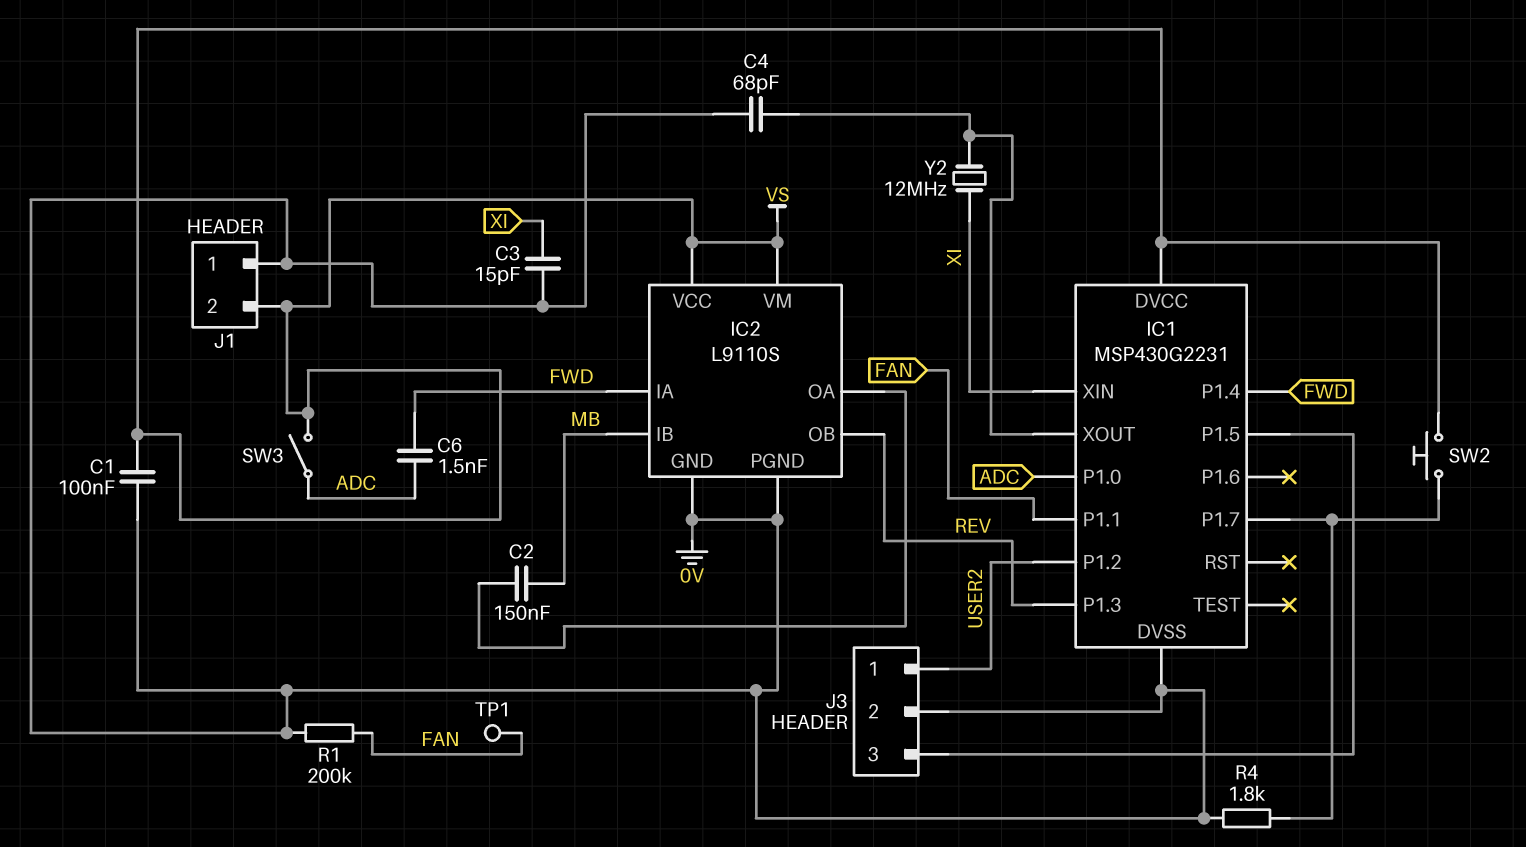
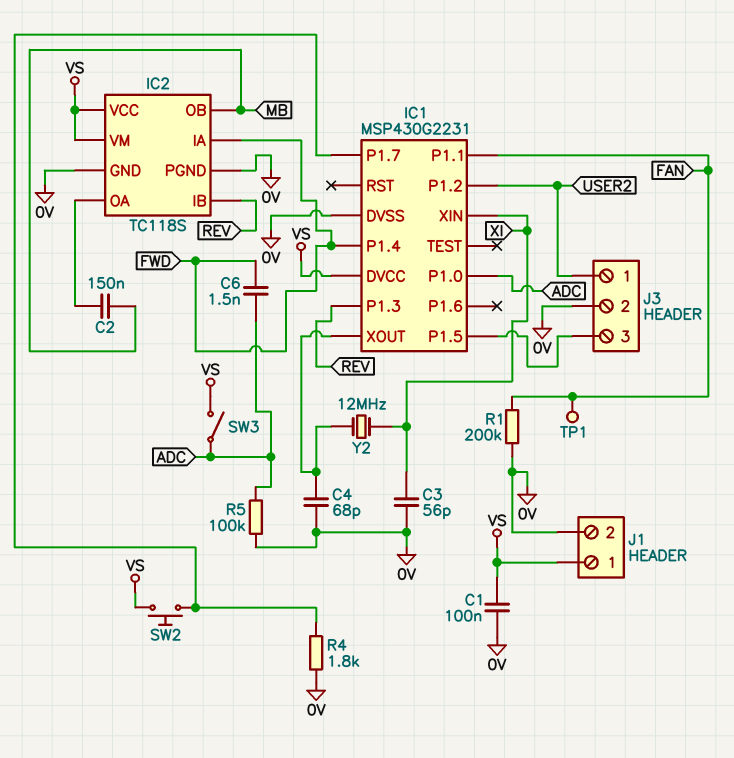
C3: 15pF (0V, XI) -> 56pF (0V, XI)
IC2: L9110S -> TC118S
IC2 pin IB: MB -> REV
IC2 pin OB: REV -> MB
J1 pin 1: 0V -> VS
J1 pin 2: VS -> 0V
R5: none -> 100k (0V, ADC)

